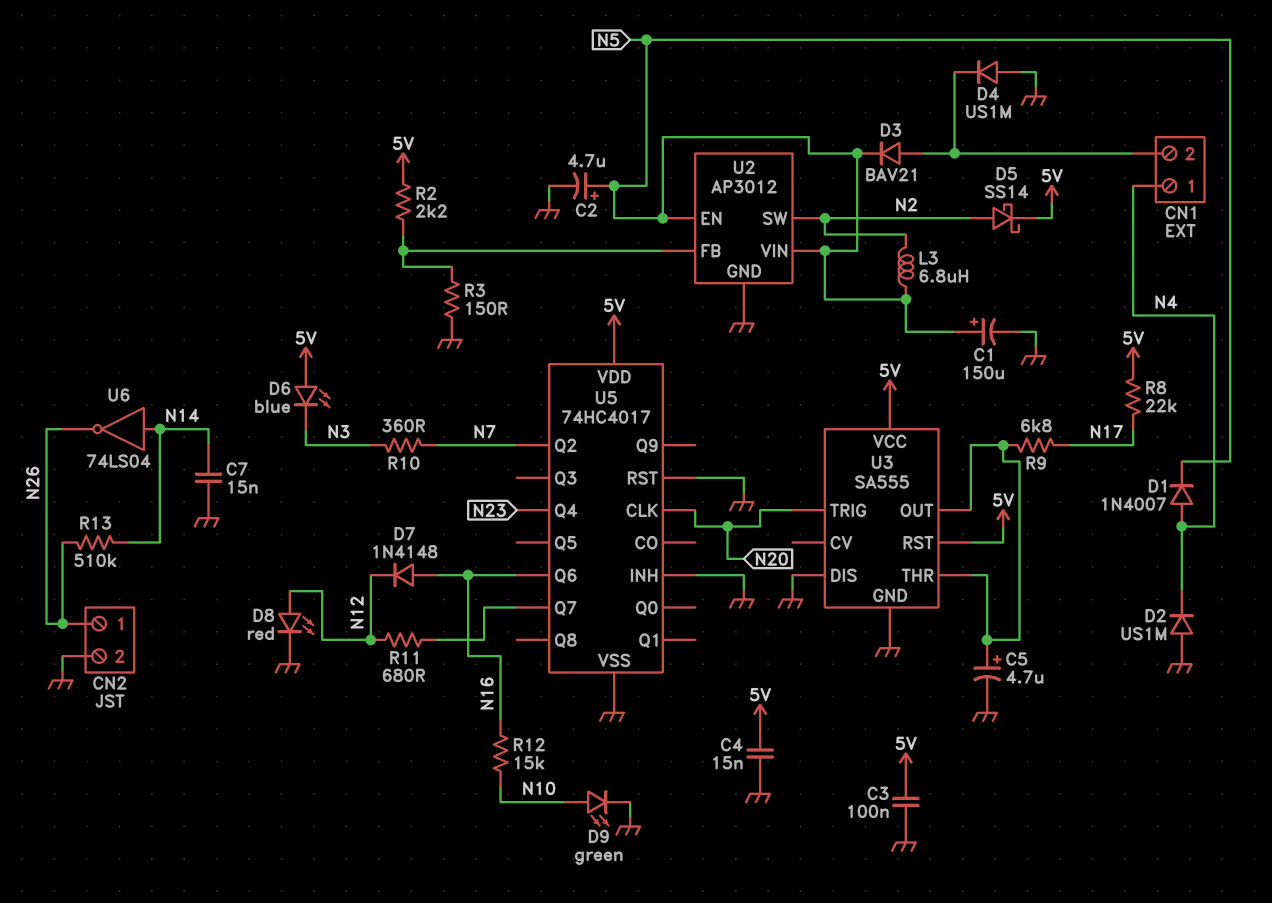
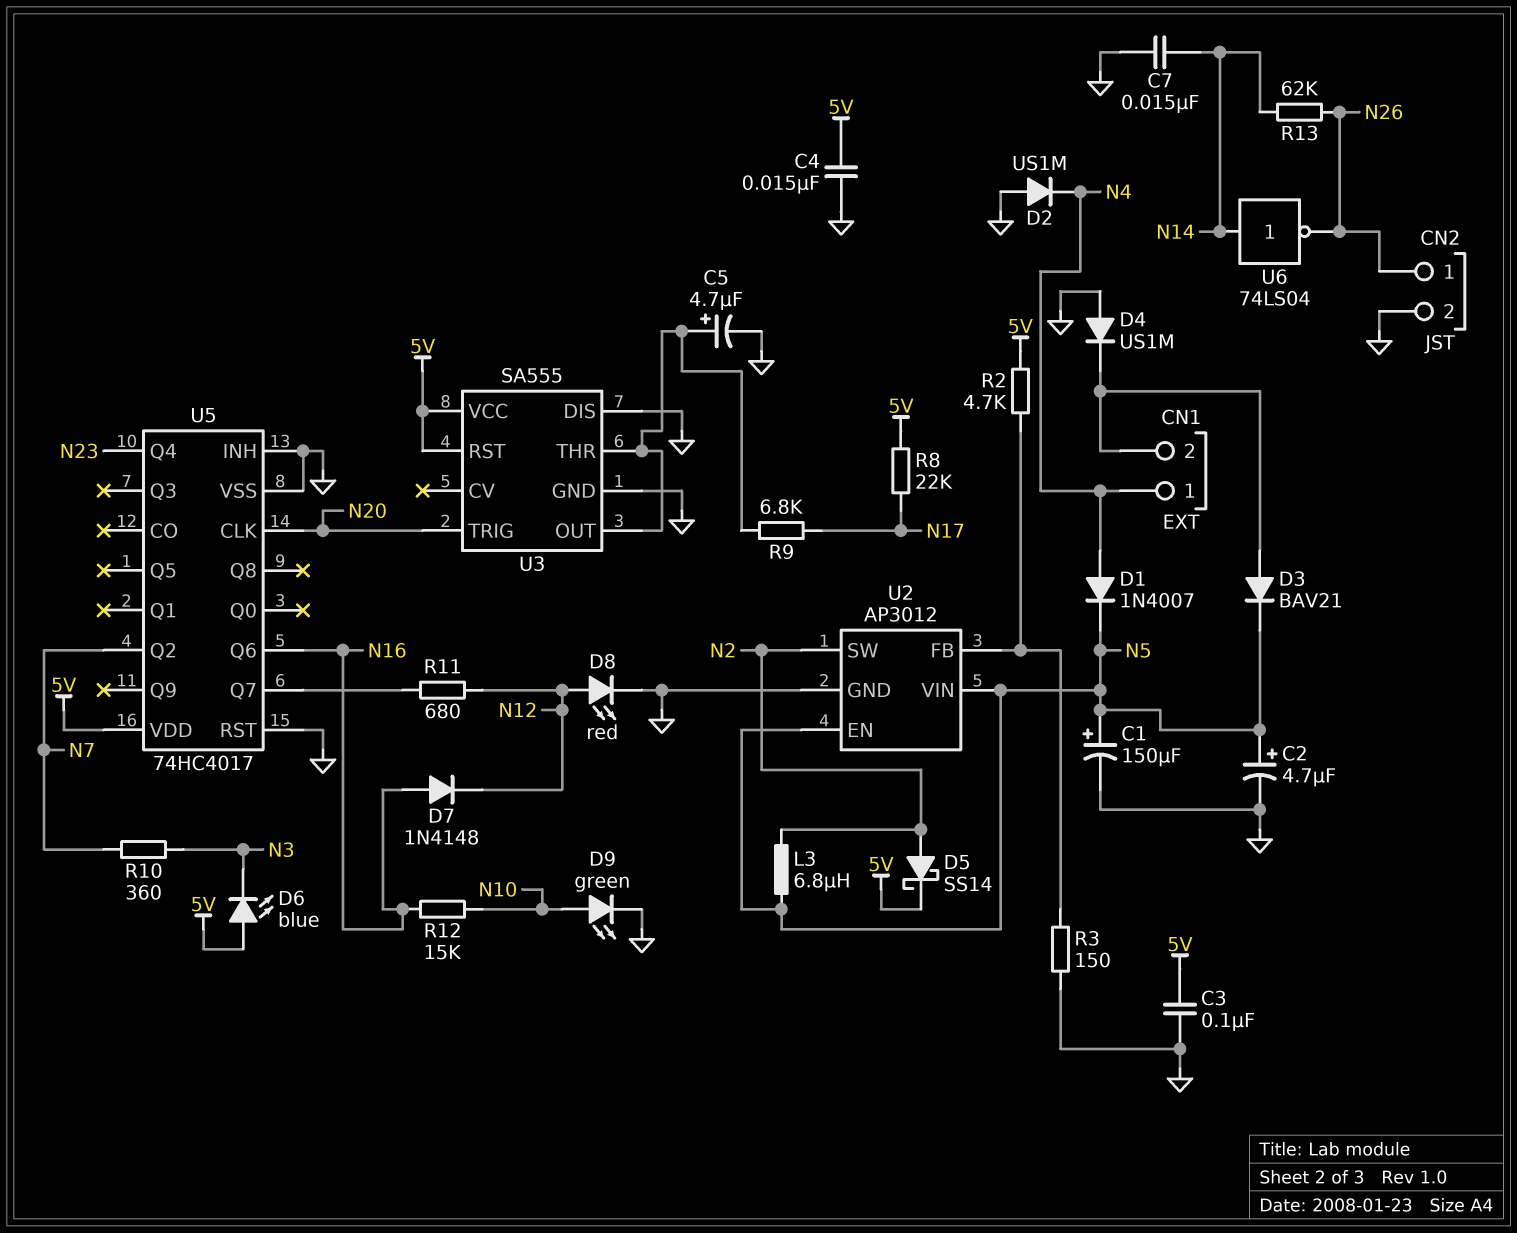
R2: 2.2k (5V, U2/FB) -> 4.7k (5V, U2/FB)
R13: 510k (N14, N26) -> 62k (N14, N26)

